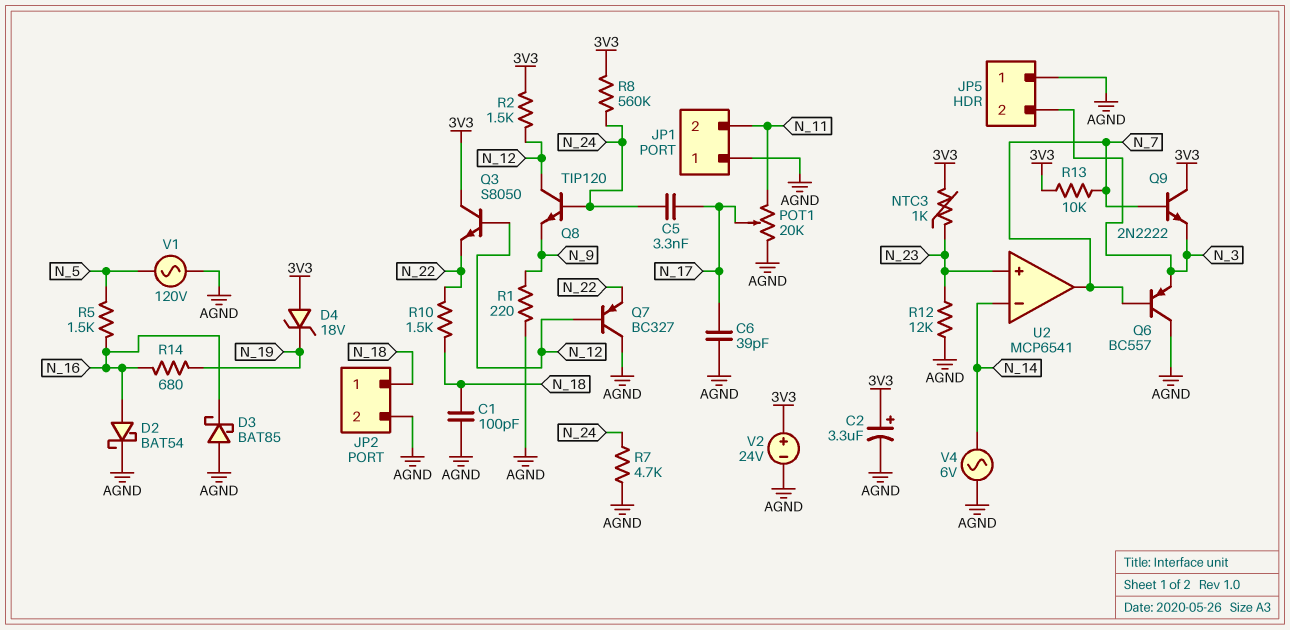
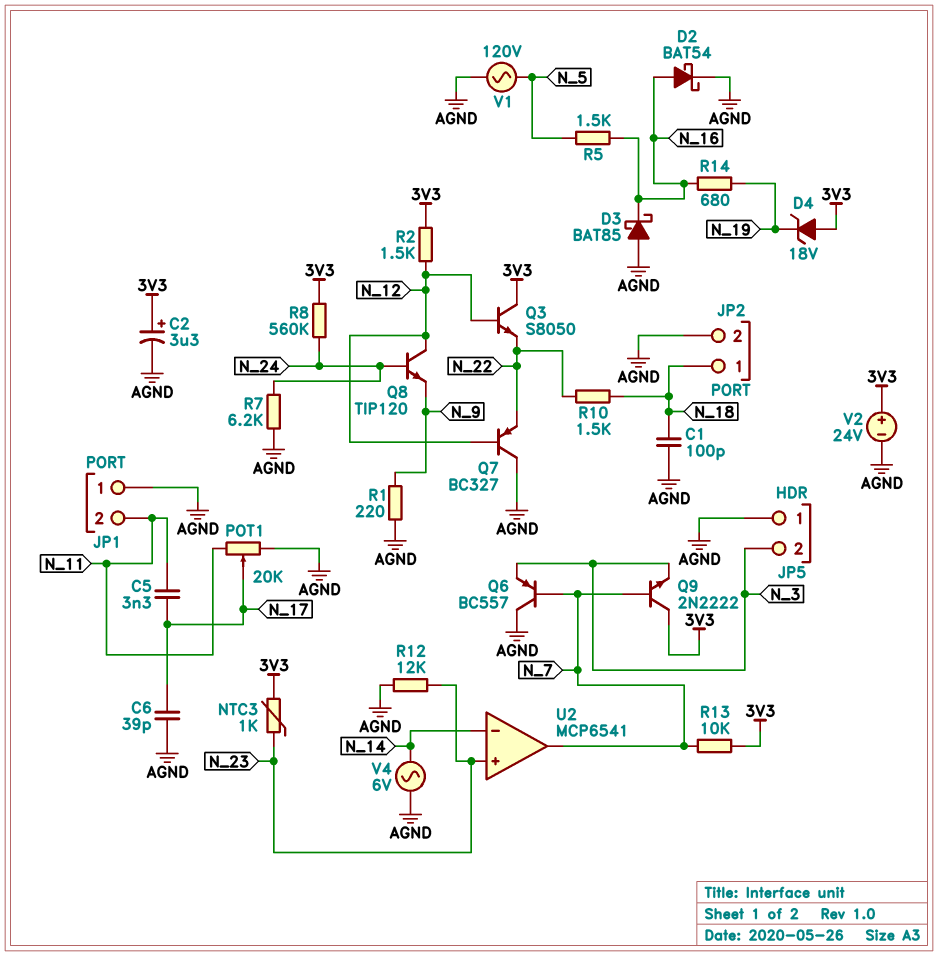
C5: 3.3nF (N_17, N_24) -> 3.3nF (N_11, N_17)
R7: 4.7k (AGND, N_24) -> 6.2k (AGND, N_24)

